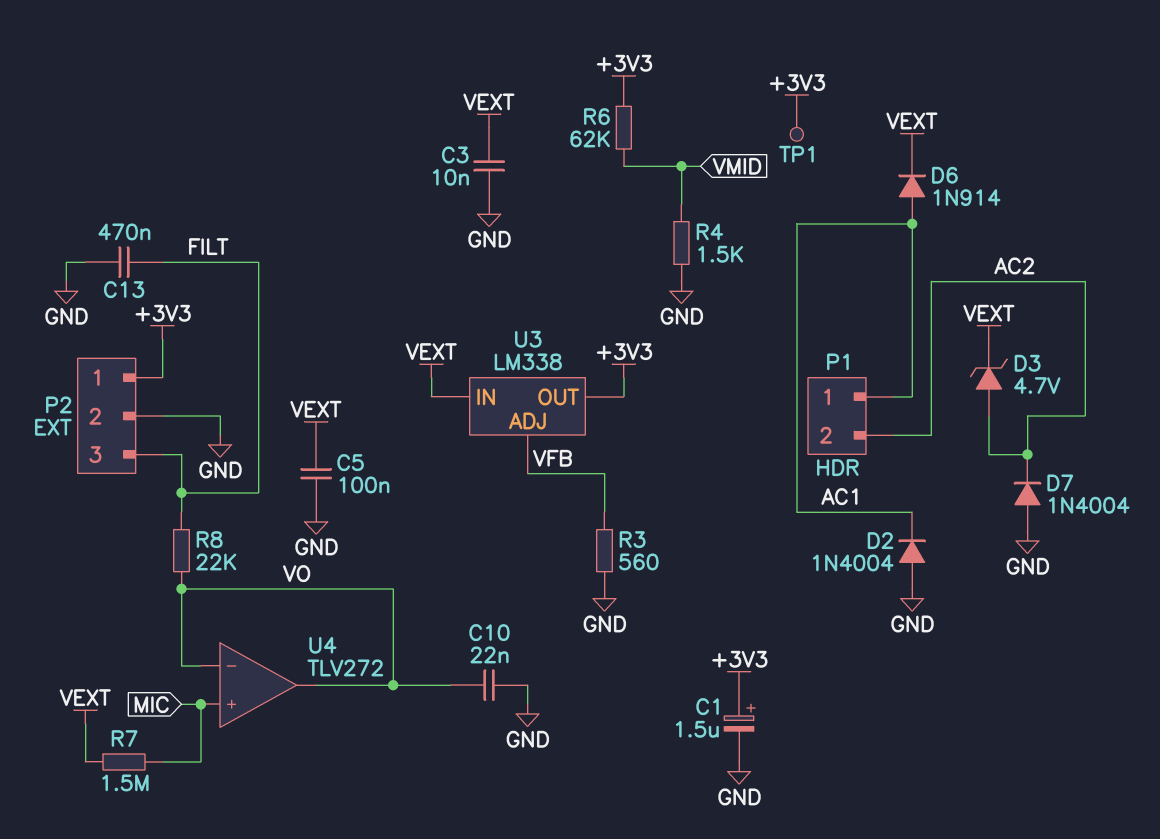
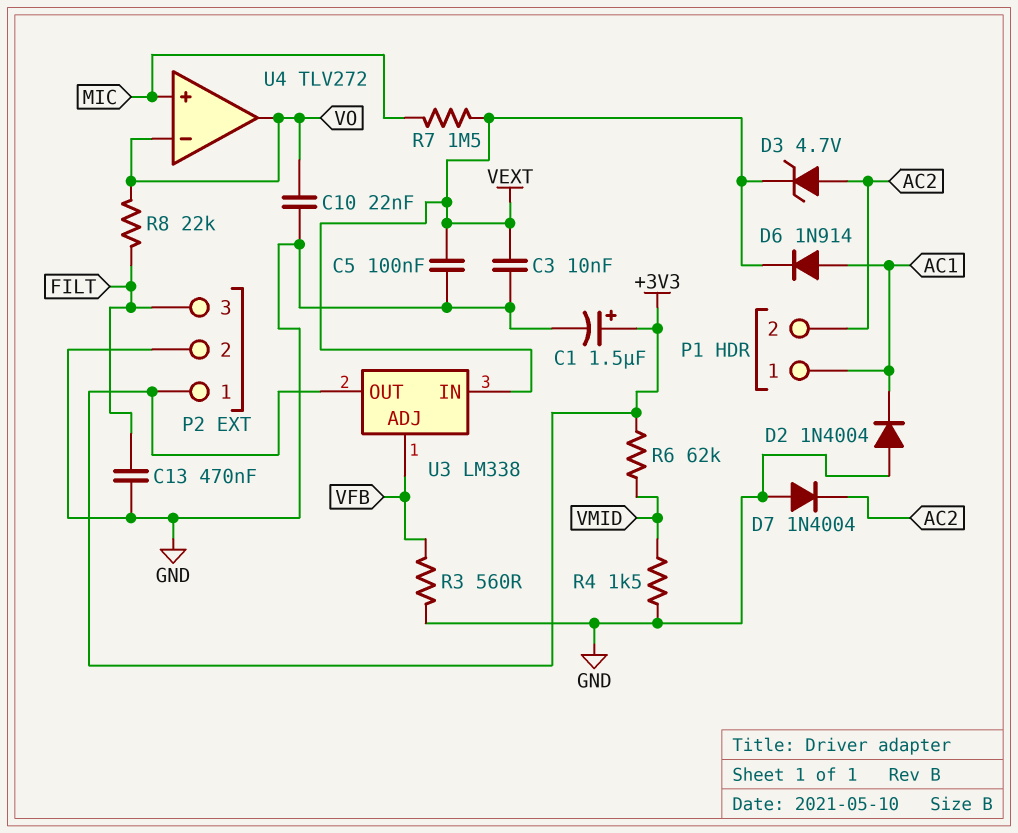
TP1: test point (+3V3) -> none

